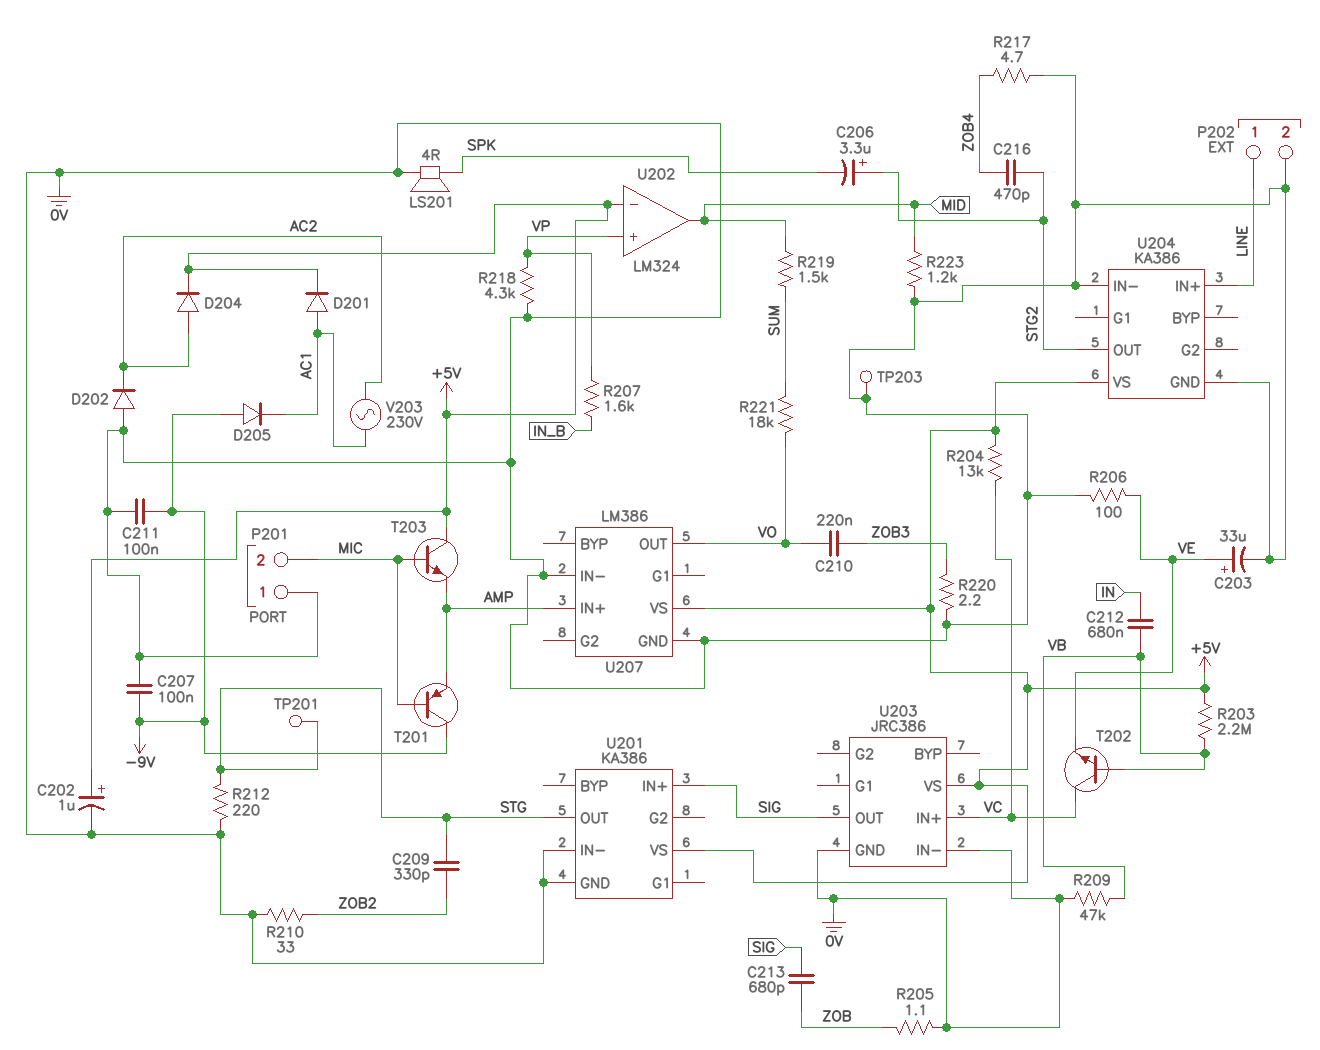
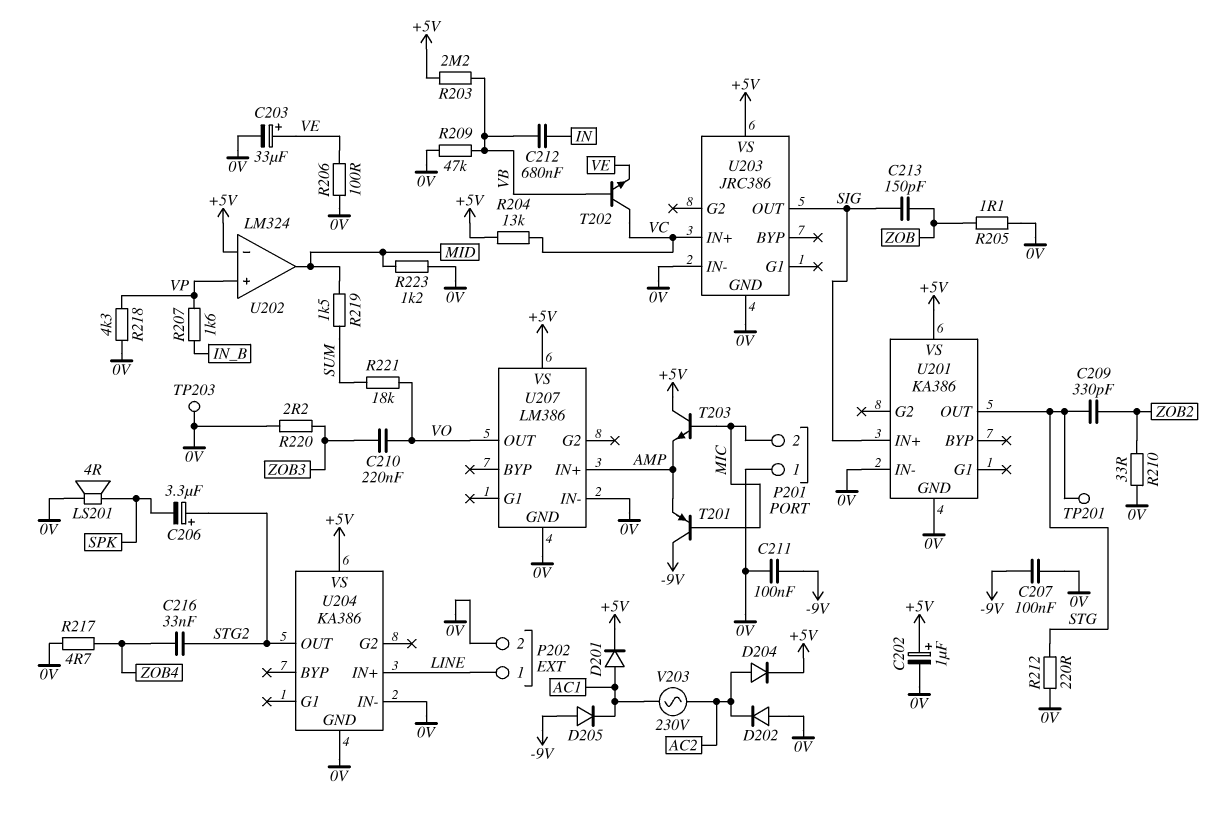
C213: 680pF (SIG, ZOB) -> 150pF (SIG, ZOB)
C216: 470pF (STG2, ZOB4) -> 33nF (STG2, ZOB4)

